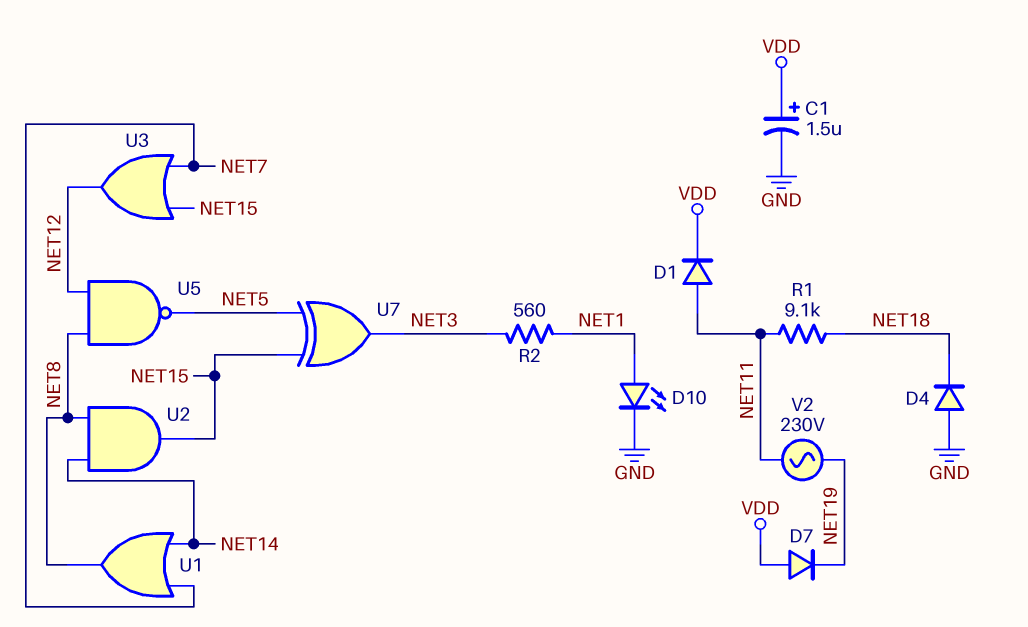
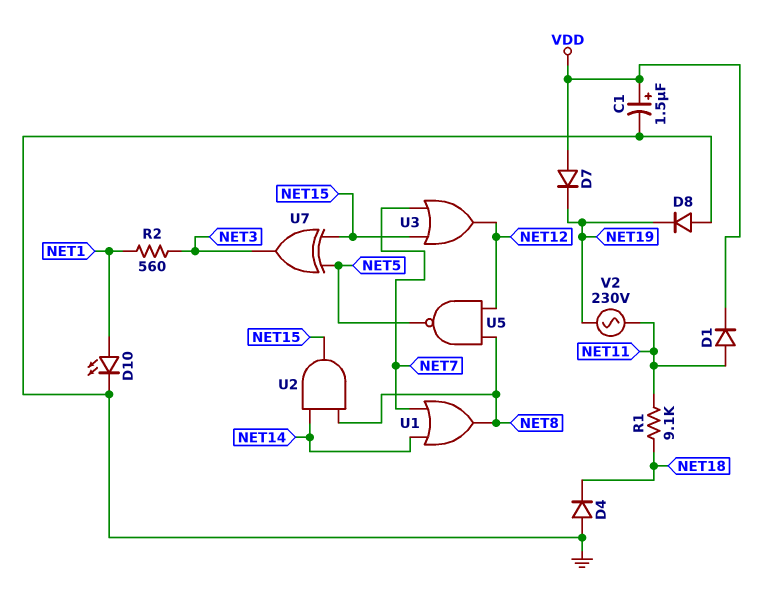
D8: none -> diode (A GND, K NET19)

